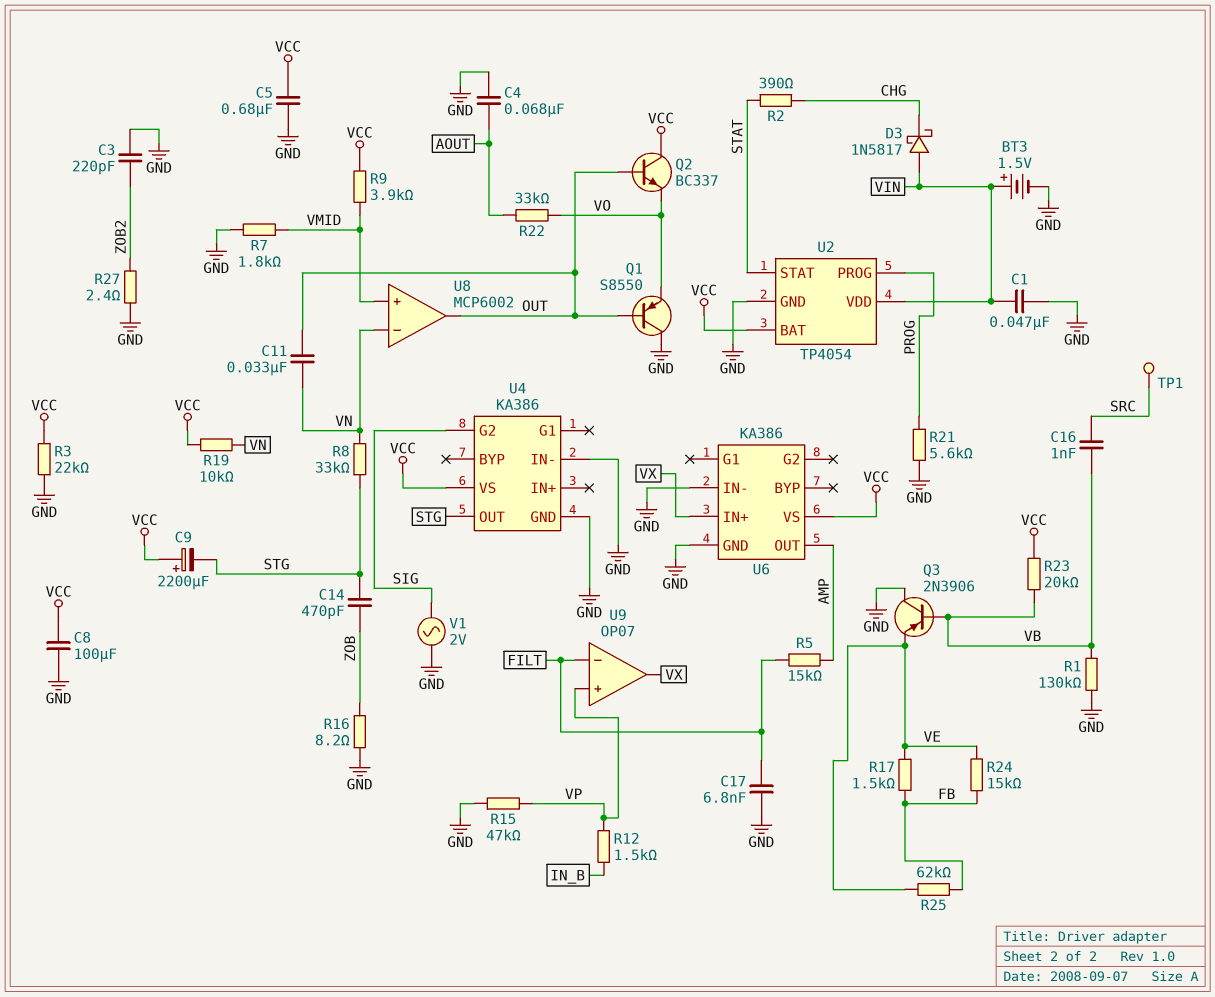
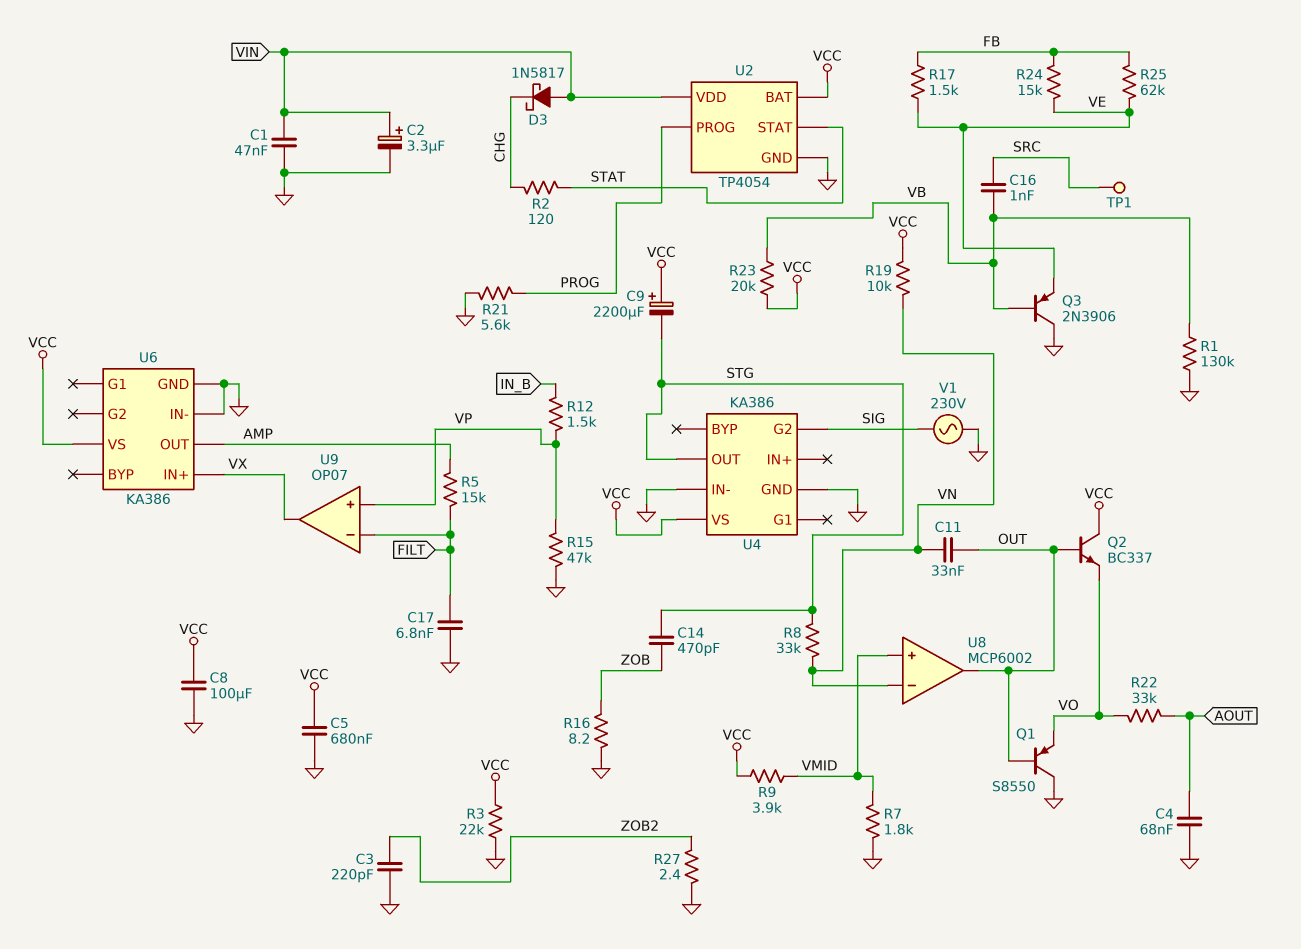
BT3: 1.5V (plus VIN, minus GND) -> none
C2: none -> 3.3uF (plus VIN, minus GND)
R2: 390 (CHG, STAT) -> 120 (CHG, STAT)
V1: AC 2V (GND, SIG) -> AC 230V (GND, SIG)

